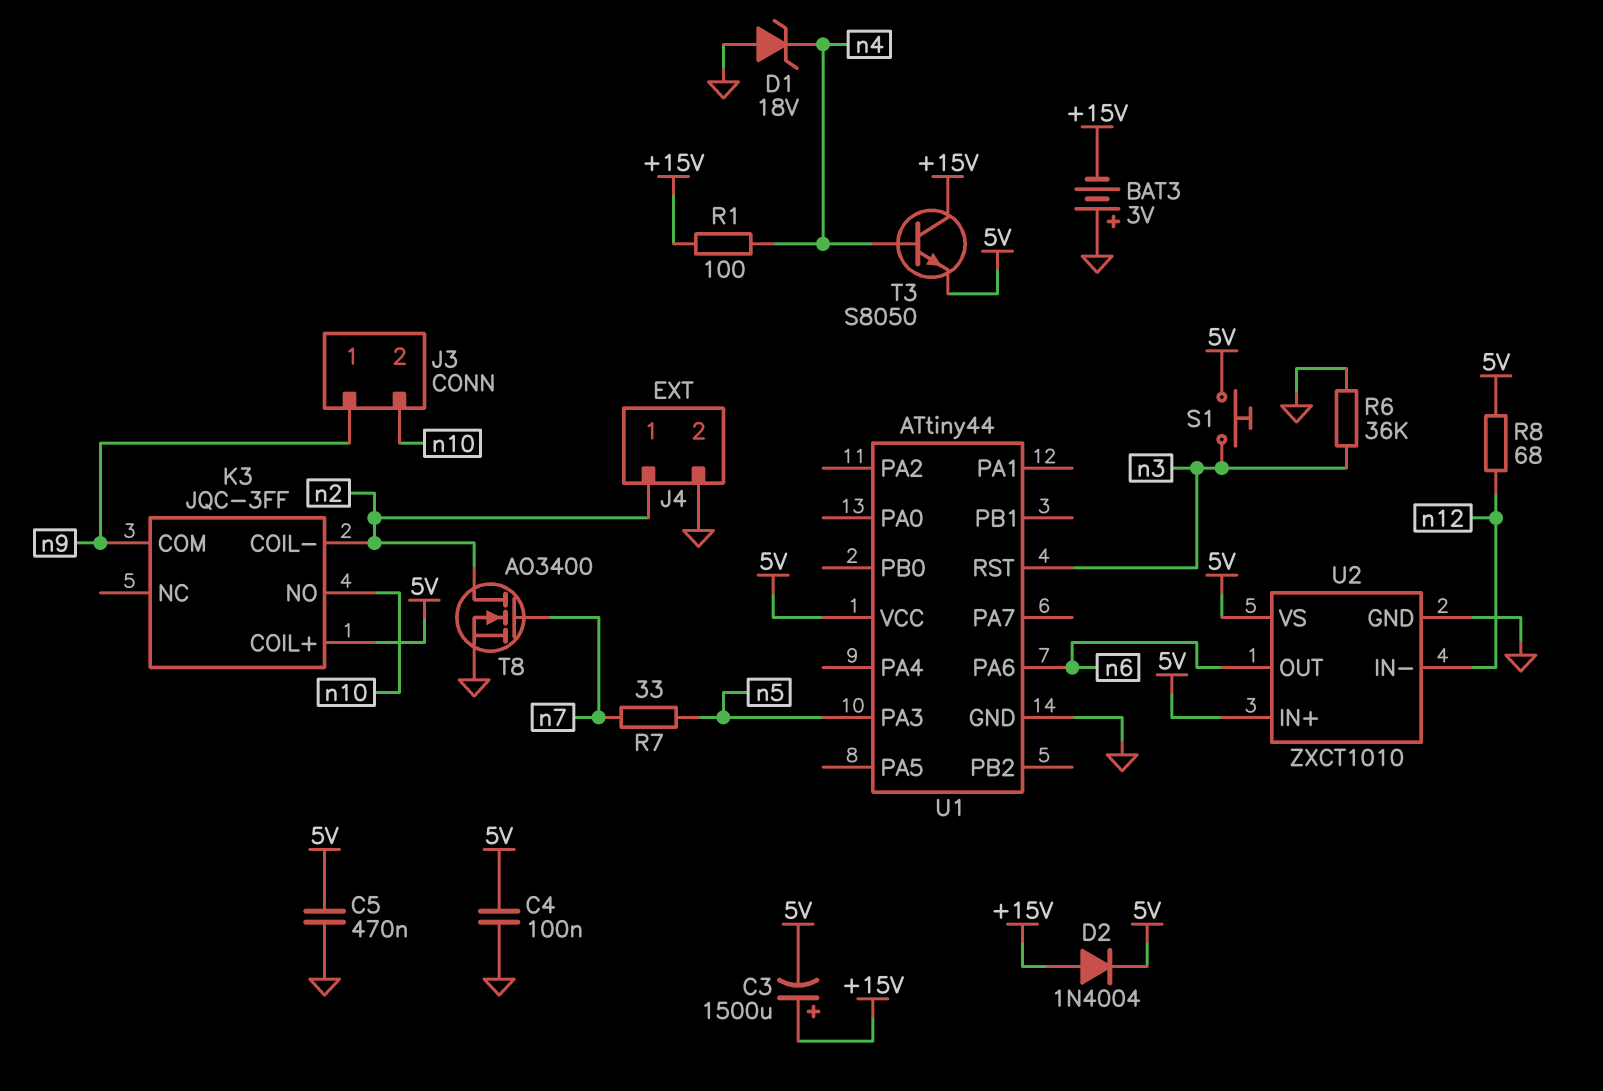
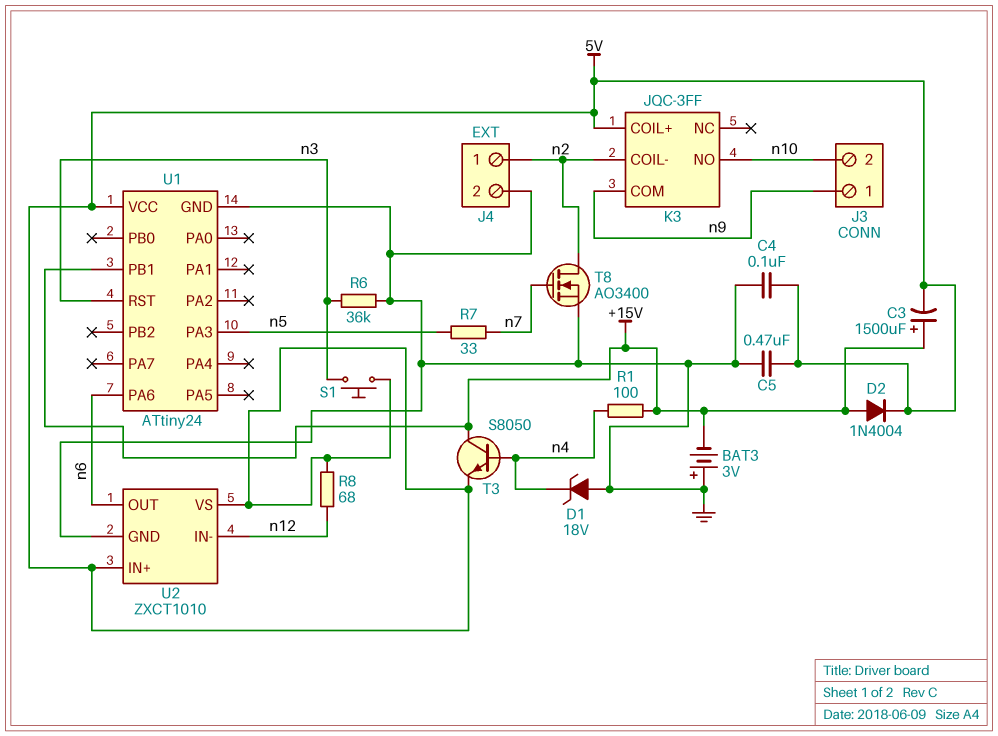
U1: ATtiny44 -> ATtiny24
U1 pin PB1: none -> +15V

